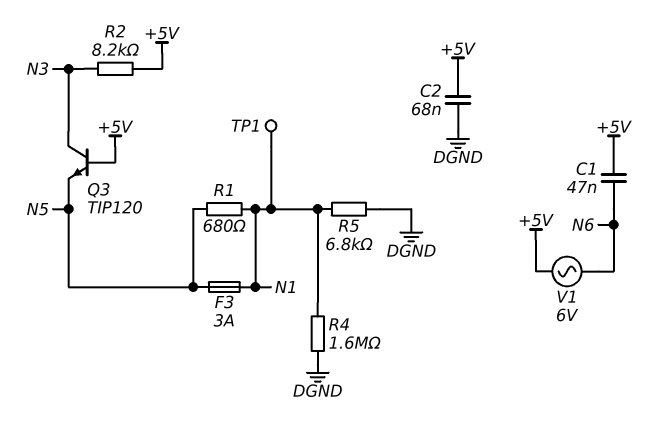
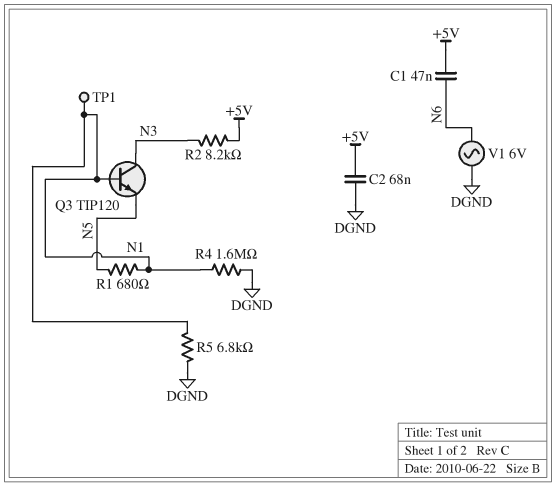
F3: 3A (N1, N5) -> none
Q3: NPN TIP120 (B +5V, C N3, E N5) -> NPN TIP120 (B N1, C N3, E N5)
V1: AC 6V (+5V, N6) -> AC 6V (DGND, N6)

